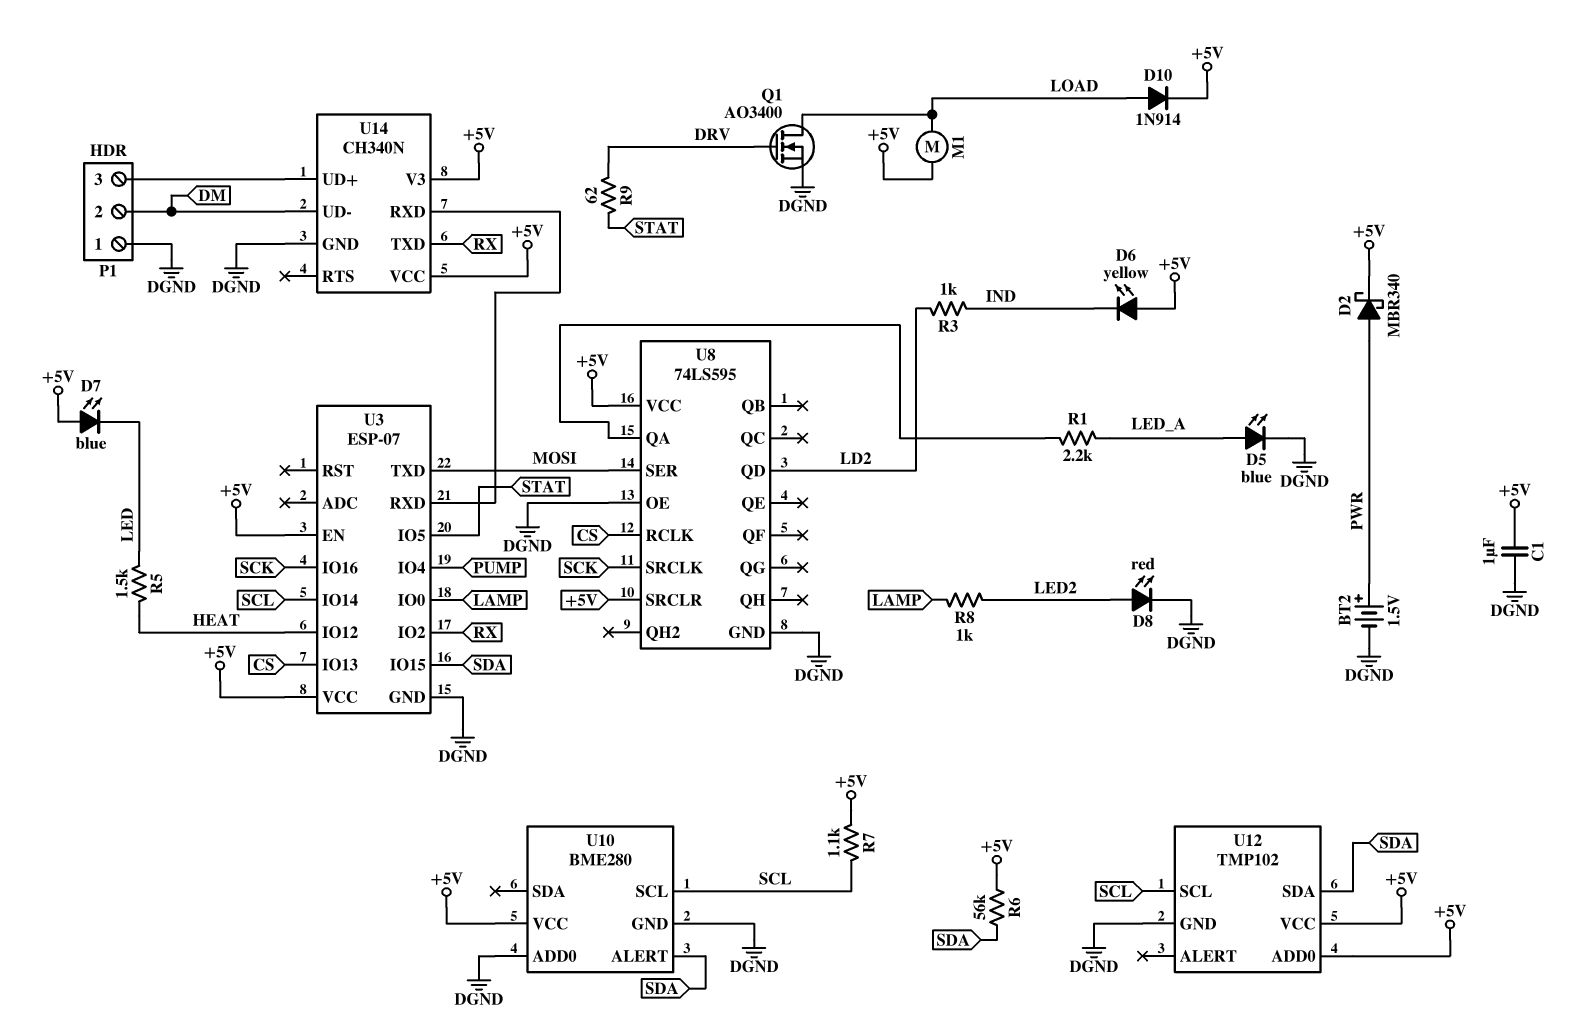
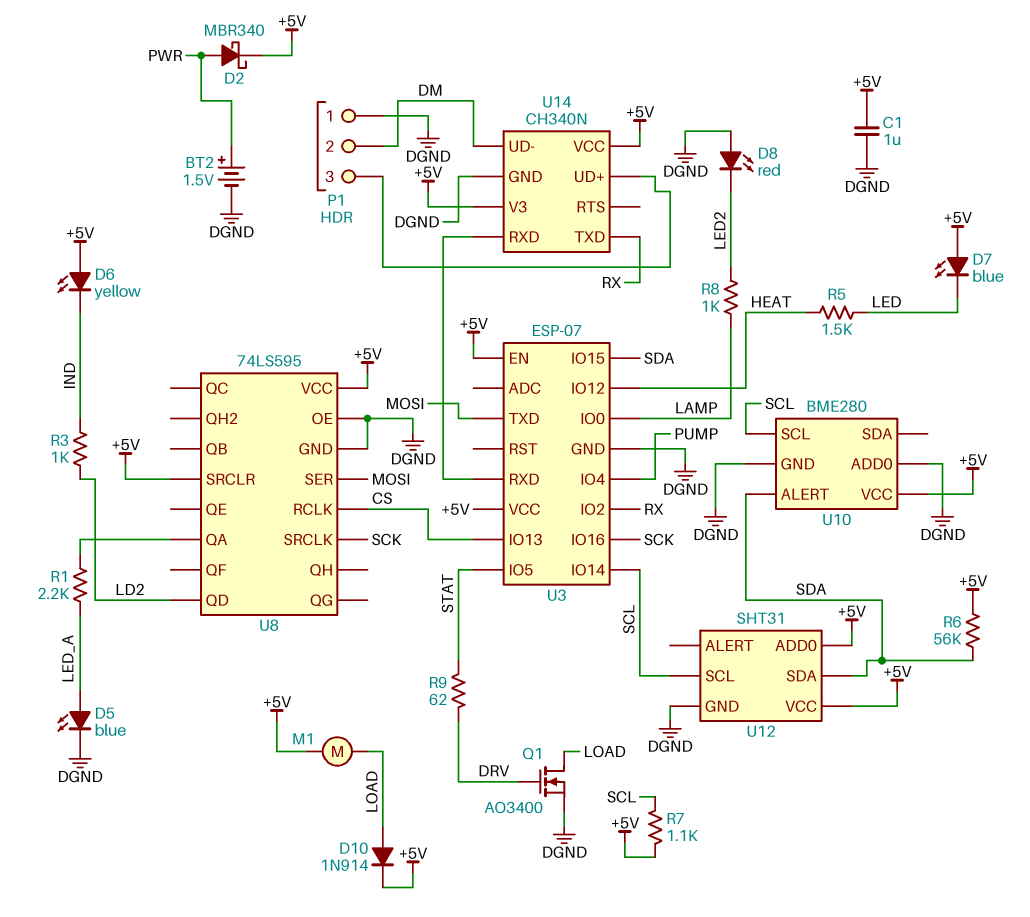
D8: LED red (A LED2, K DGND) -> LED red (A DGND, K LED2)
U12: TMP102 -> SHT31

